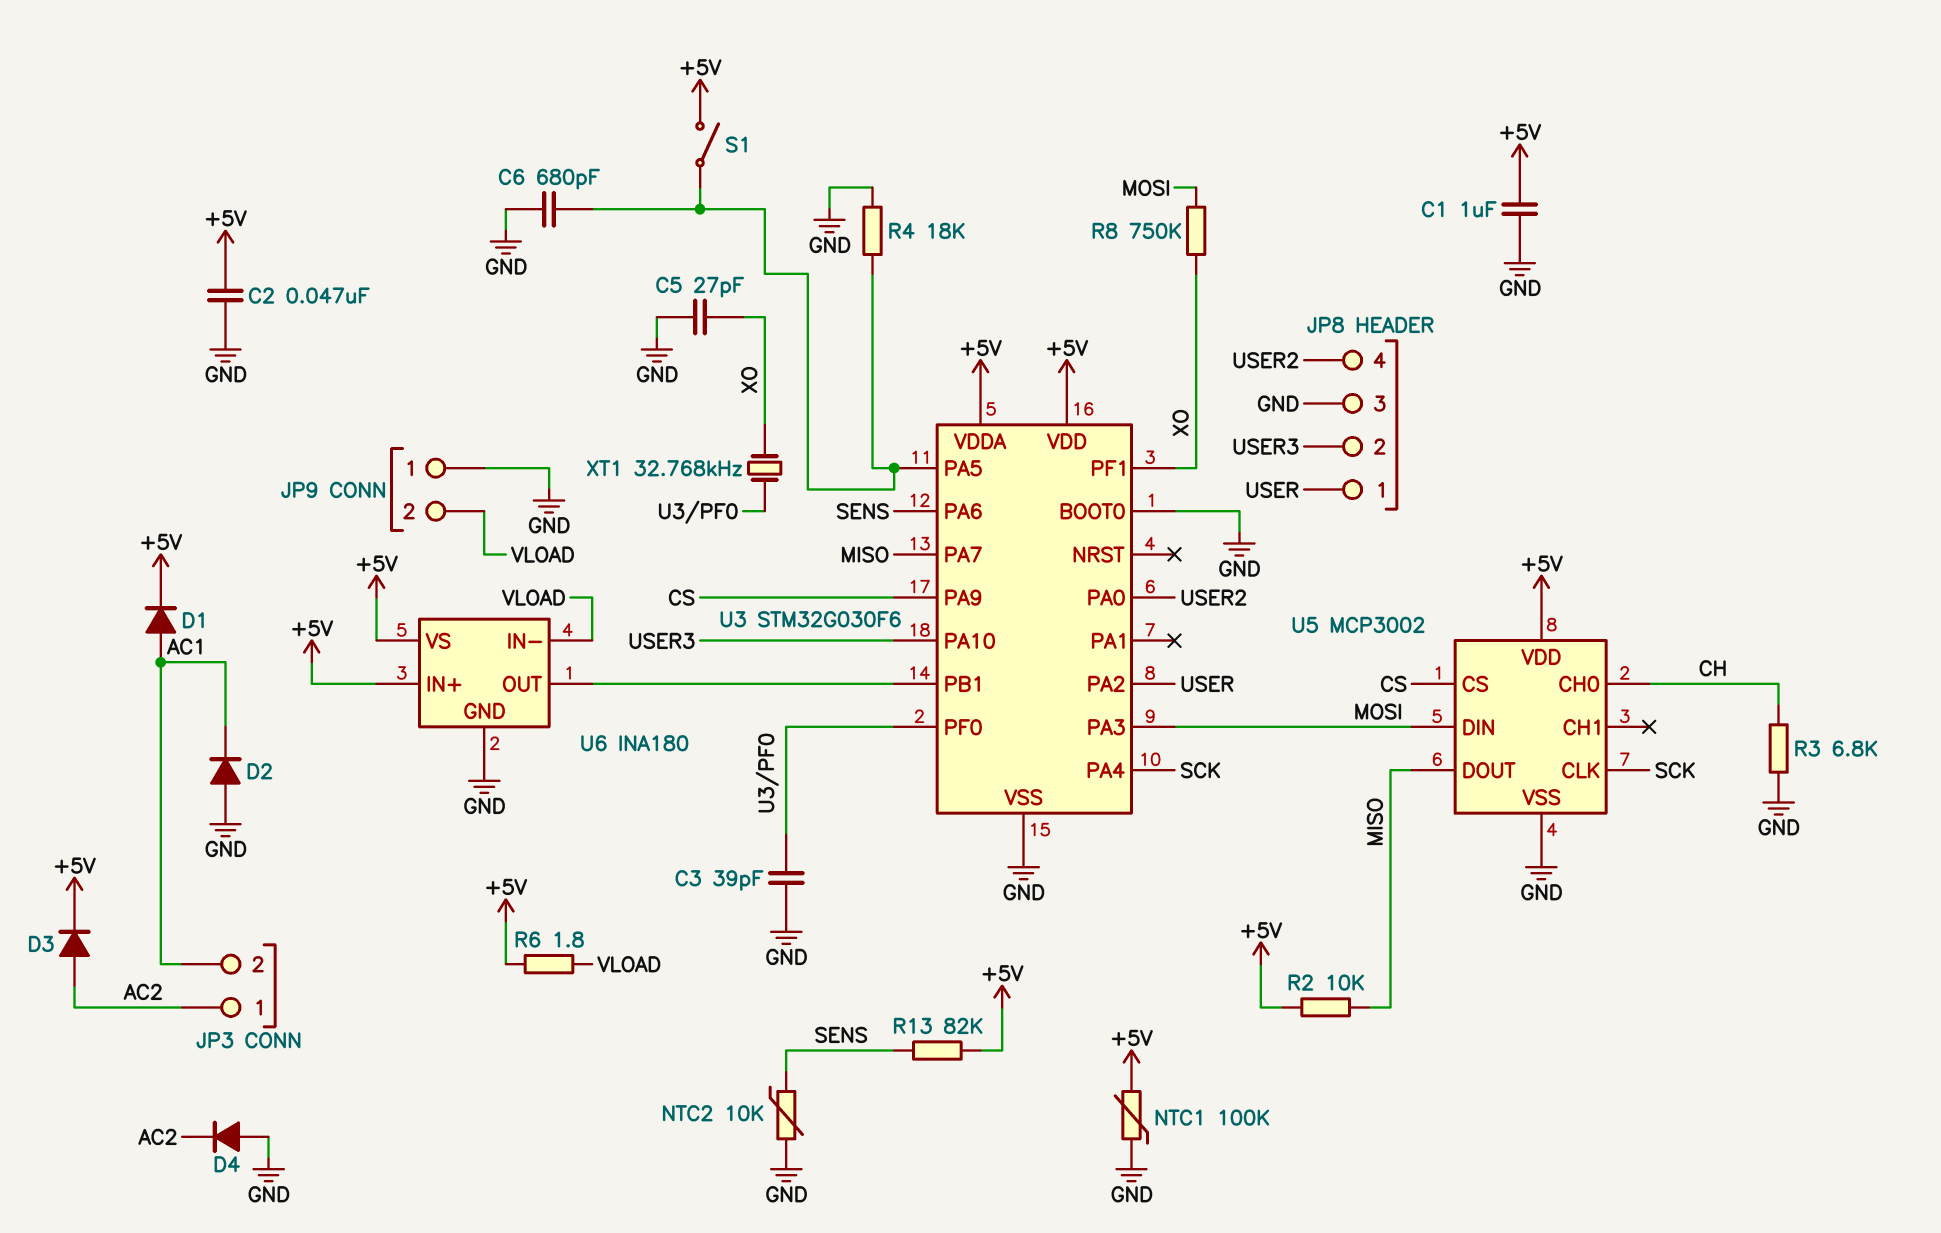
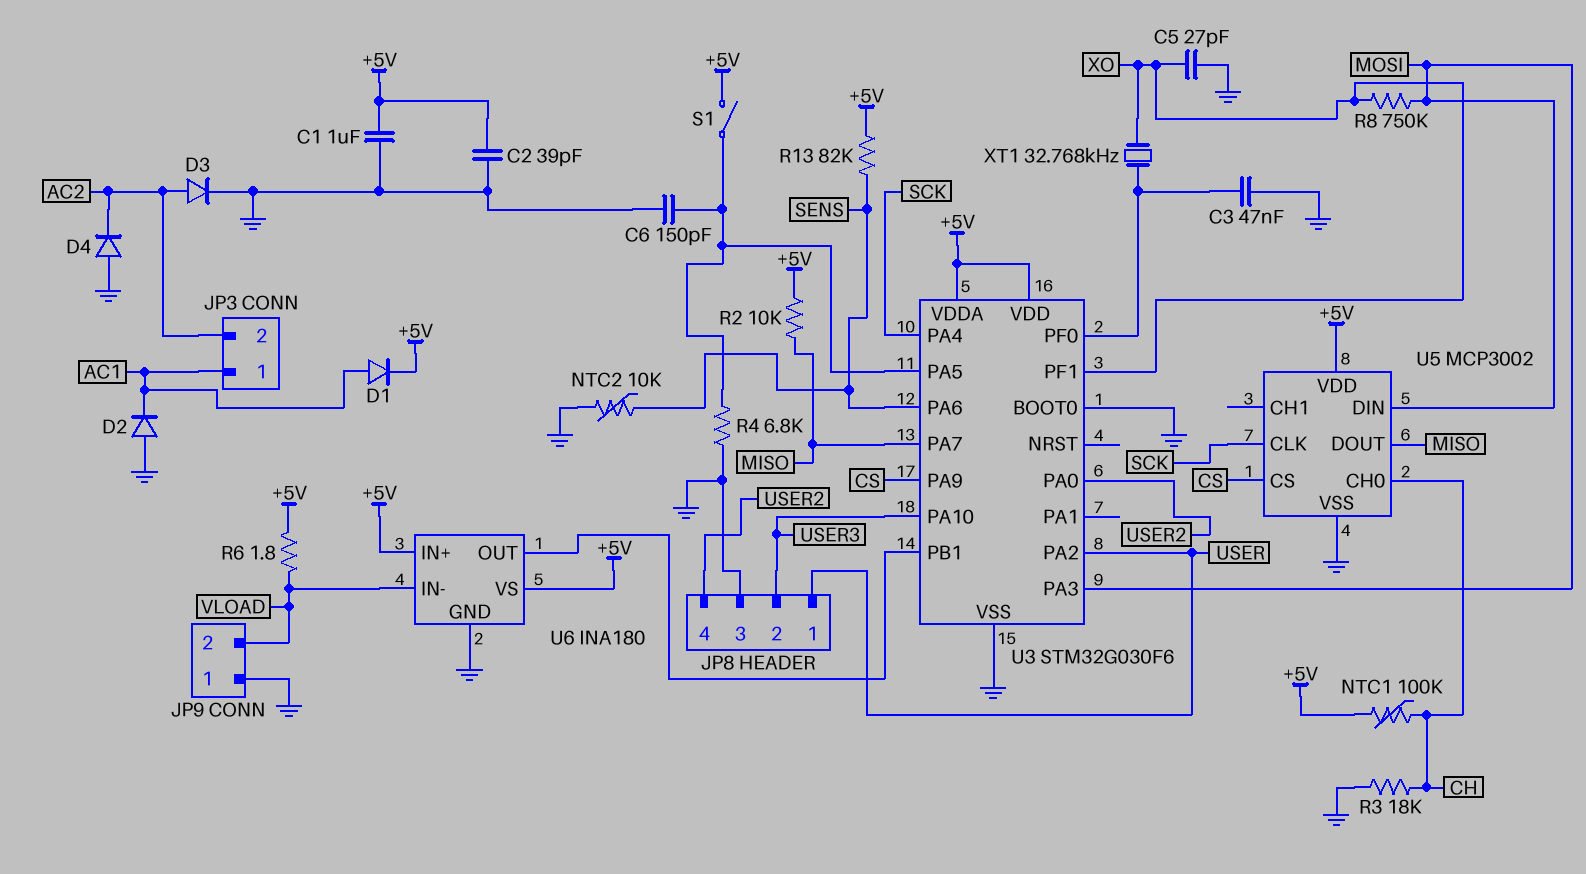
C2: 47nF (+5V, GND) -> 39pF (+5V, GND)
C3: 39pF (GND, U3/PF0) -> 47nF (GND, U3/PF0)
C6: 680pF (GND, U3/PA5) -> 150pF (GND, U3/PA5)
D3: diode (A AC2, K +5V) -> diode (A AC2, K GND)
JP3 pin 1: AC2 -> AC1
JP3 pin 2: AC1 -> AC2
NTC1: 100k (+5V, GND) -> 100k (+5V, CH)
R3: 6.8k (CH, GND) -> 18k (CH, GND)
R4: 18k (GND, U3/PA5) -> 6.8k (GND, U3/PA5)

